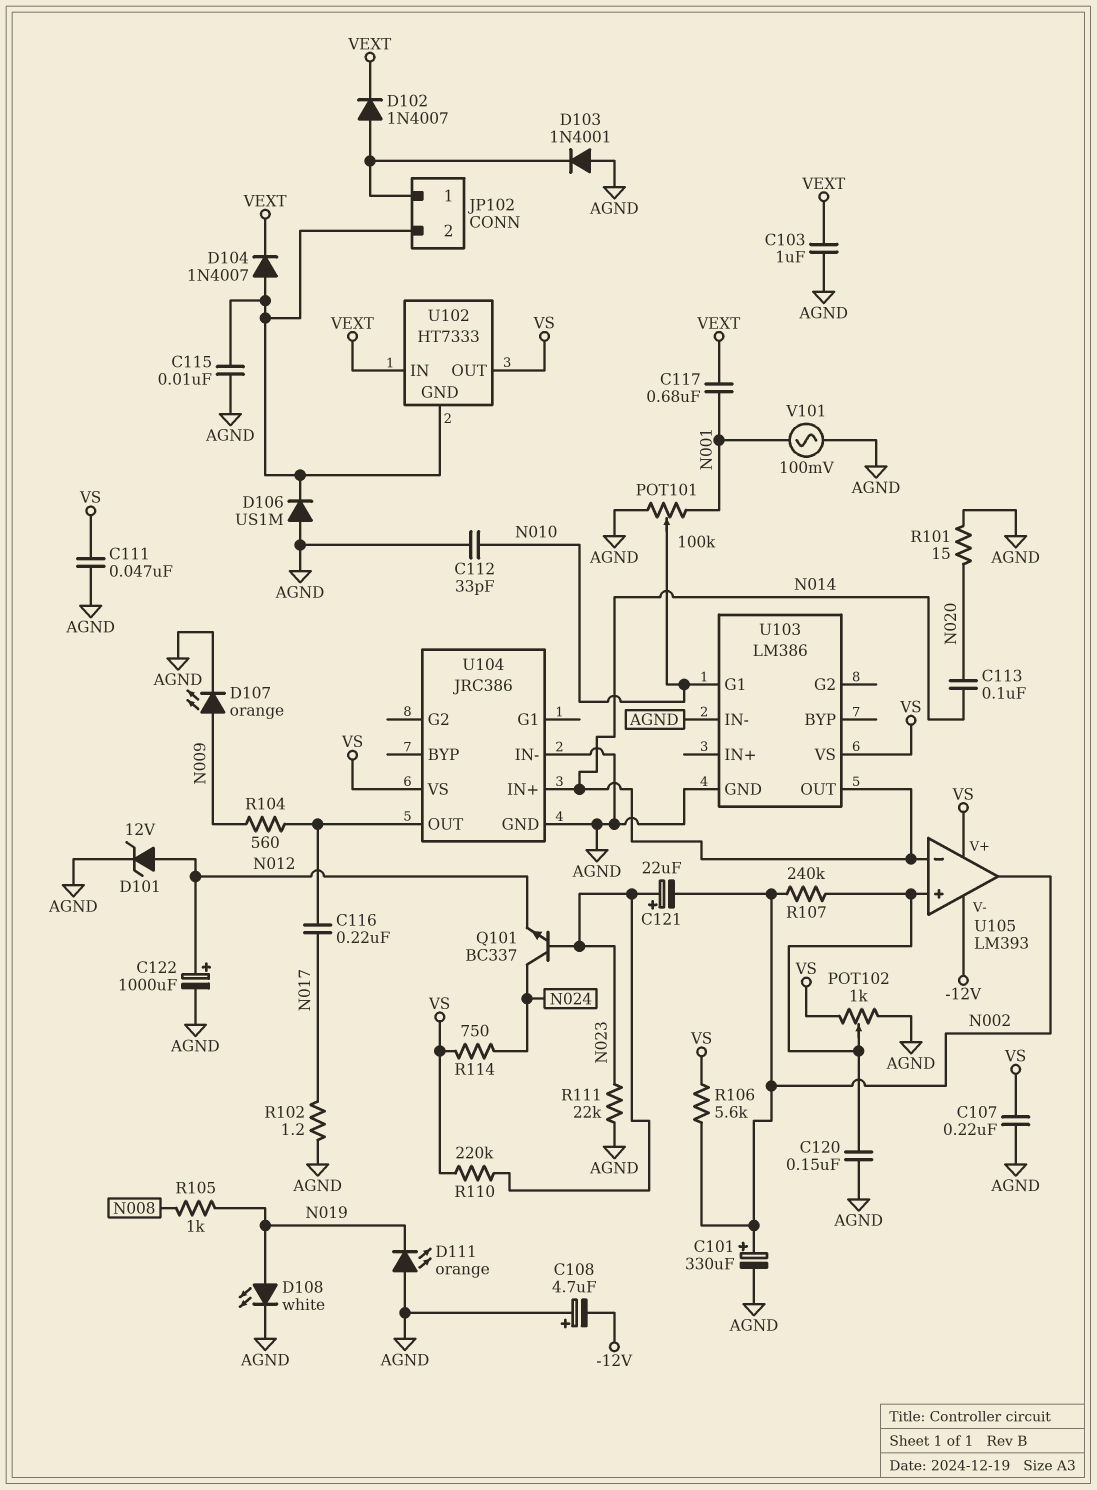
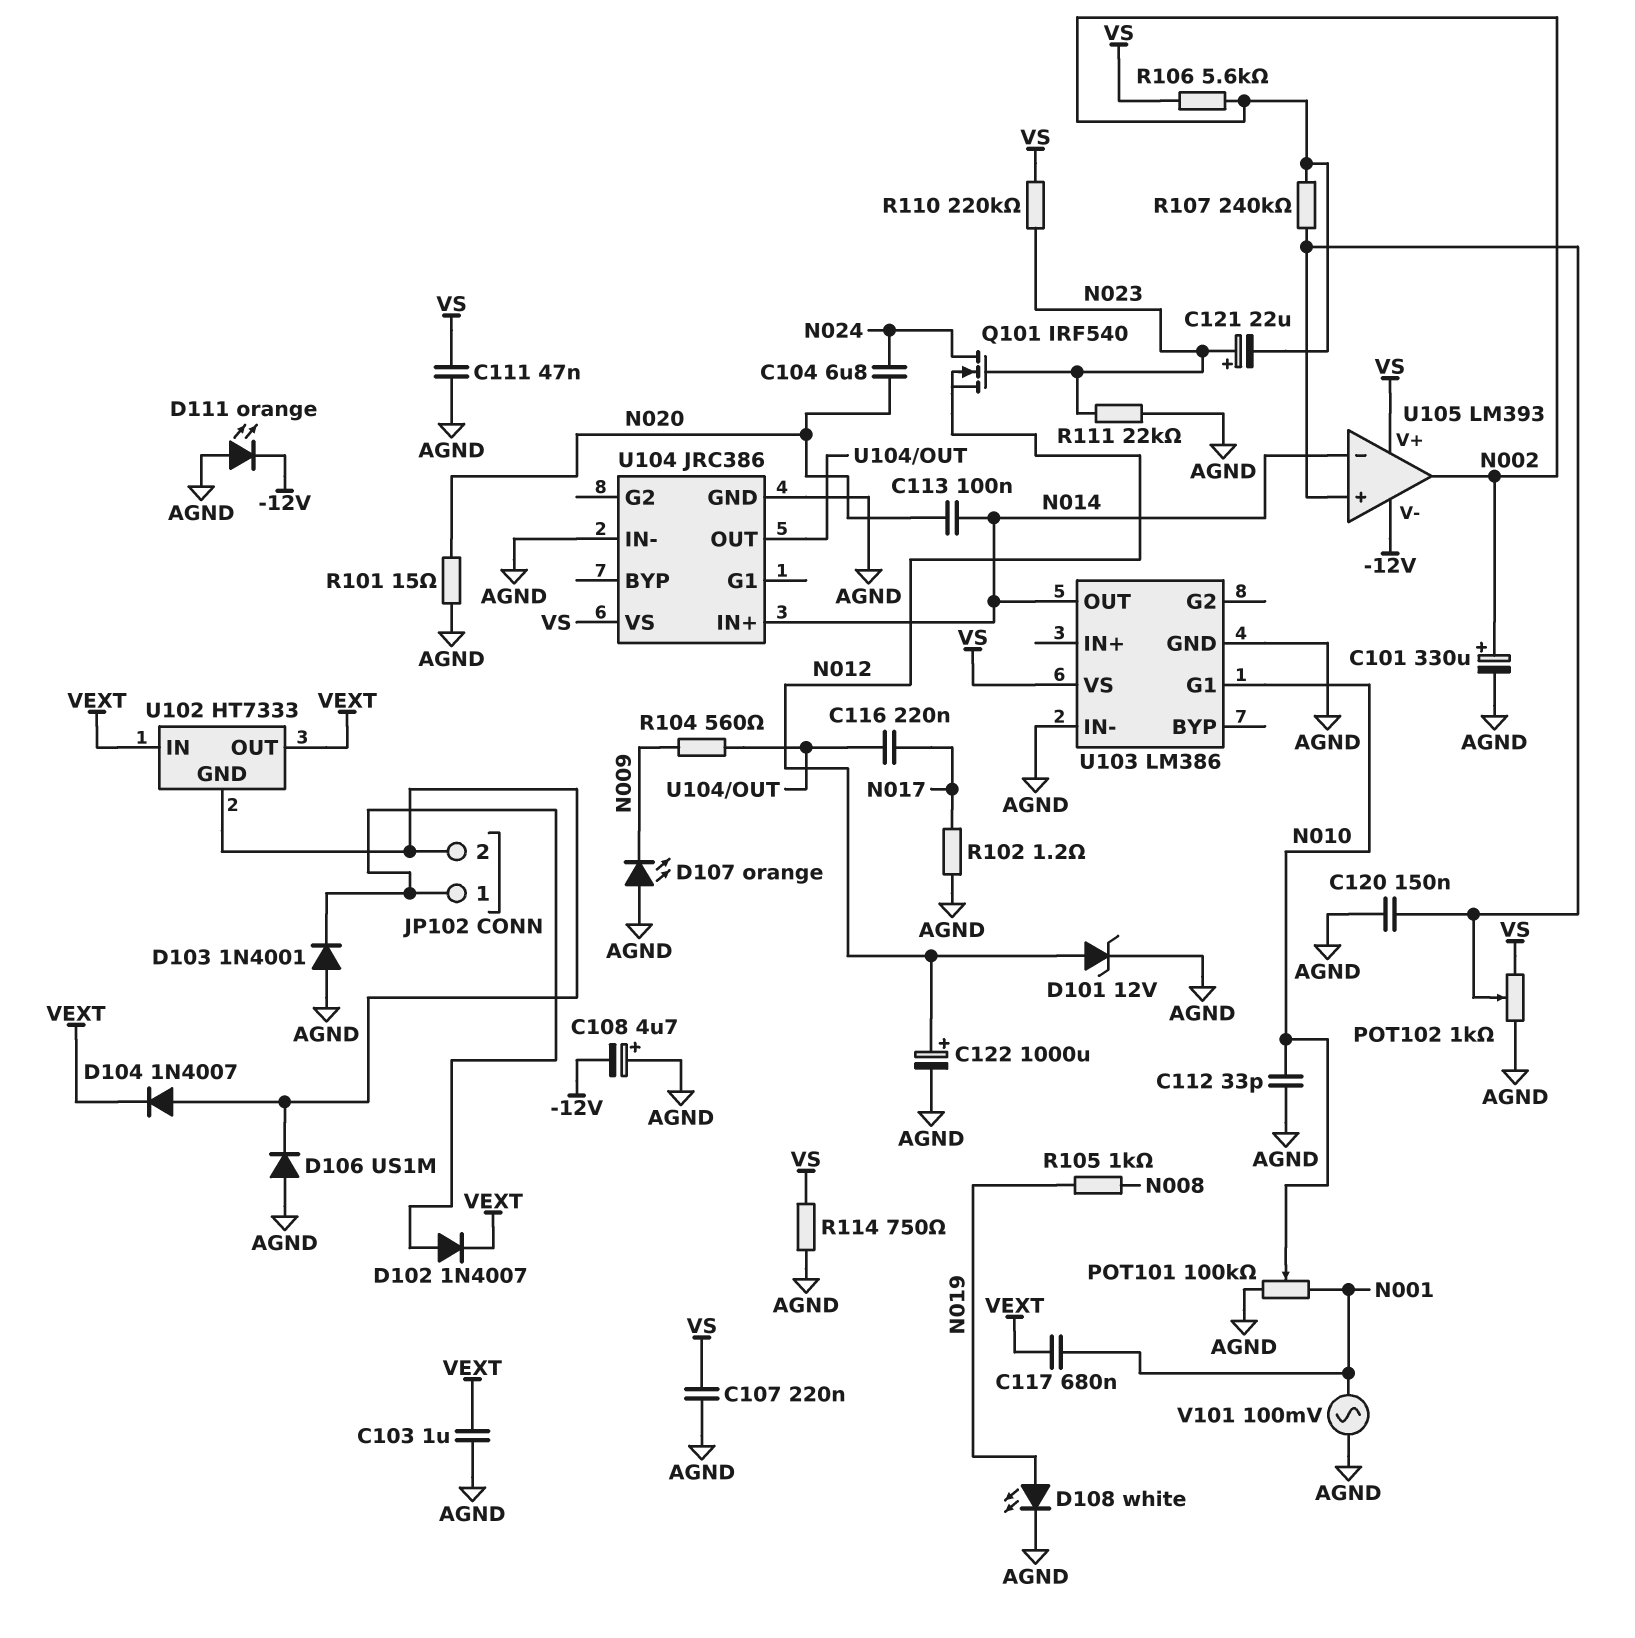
C104: none -> 6.8uF (N020, N024)
C115: 10nF (AGND, JP102/2) -> none
D107: LED orange (A N009, K AGND) -> LED orange (A AGND, K N009)
D111: LED orange (A AGND, K N019) -> LED orange (A AGND, K -12V)
Q101: NPN BC337 (B N023, C N024, E N012) -> NMOS IRF540 (G N023, D N024, S N012)
R114: 750 (N024, VS) -> 750 (AGND, VS)
U102 pin OUT: VS -> VEXT

